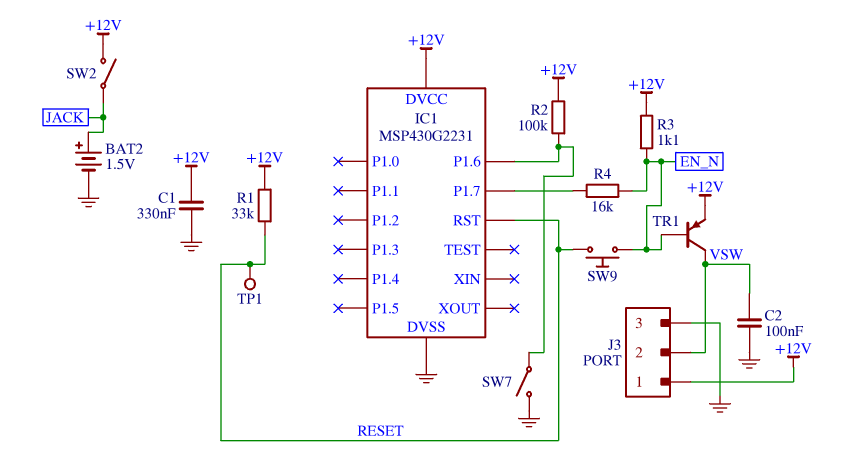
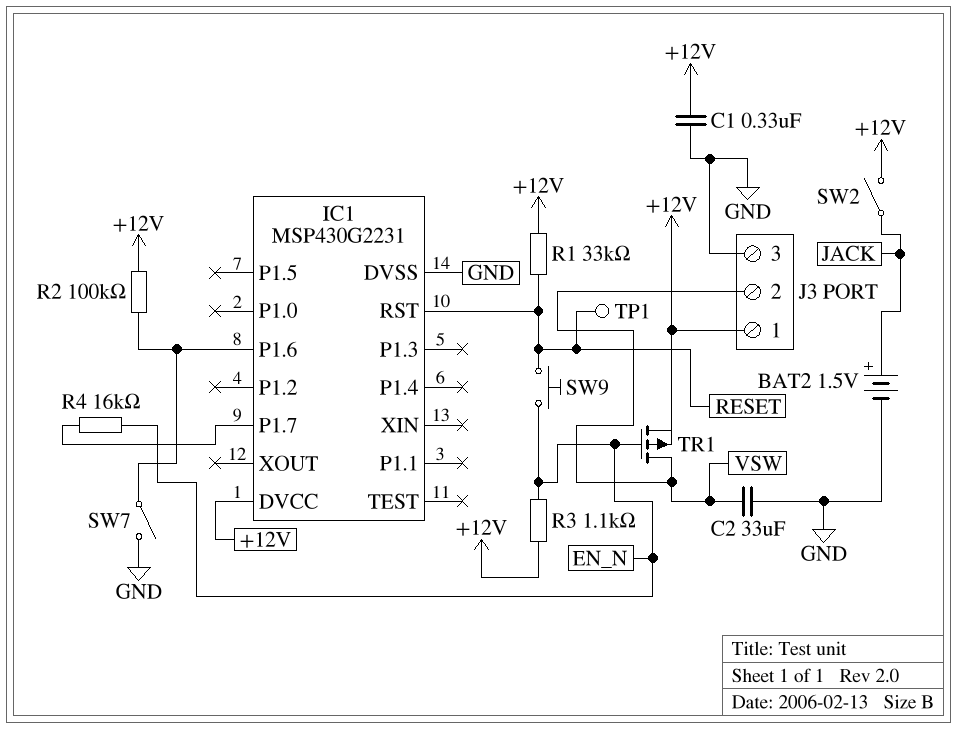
C2: 100nF (GND, VSW) -> 33uF (GND, VSW)
TR1: PNP (B EN_N, C VSW, E +12V) -> PMOS (G EN_N, D VSW, S +12V)

